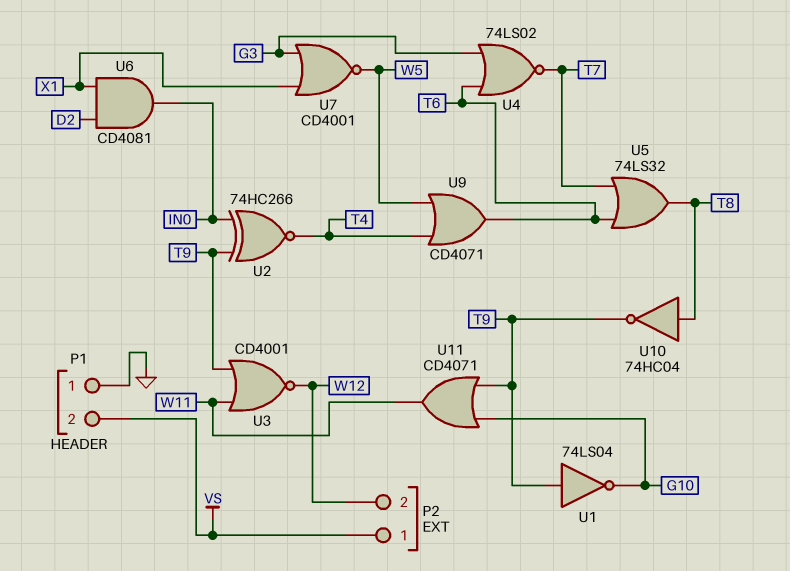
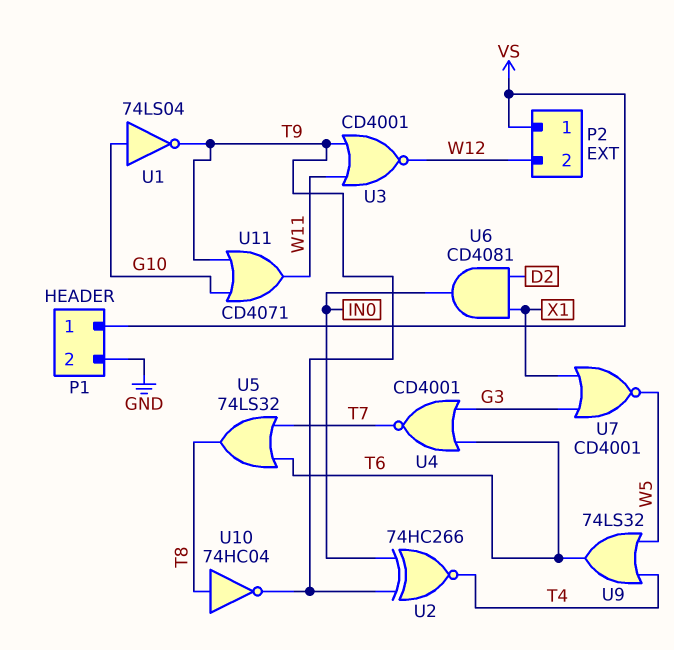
P1 pin 1: GND -> VS
P1 pin 2: VS -> GND
U1: NOT 74LS04 (in T9, out G10) -> NOT 74LS04 (in G10, out T9)
U4: NOR 74LS02 (in G3, in T6, out T7) -> NOR CD4001 (in G3, in T6, out T7)
U9: OR CD4071 (in T4, in W5, out T6) -> OR 74LS32 (in T4, in W5, out T6)

